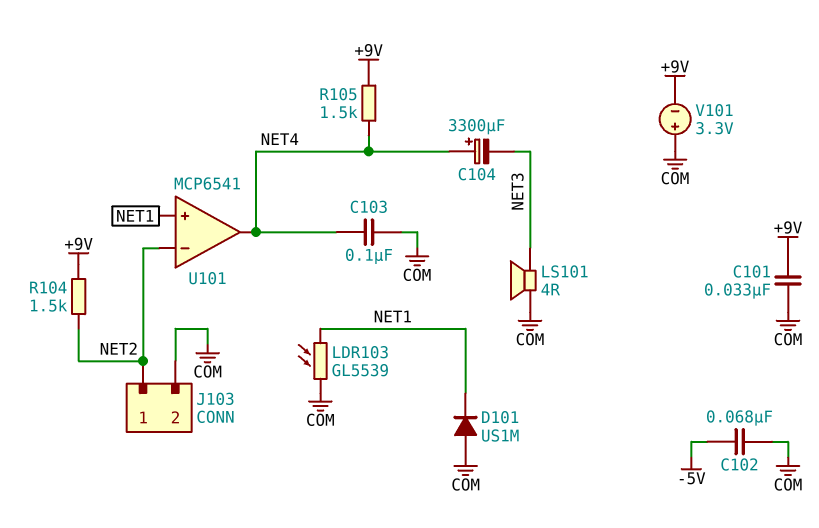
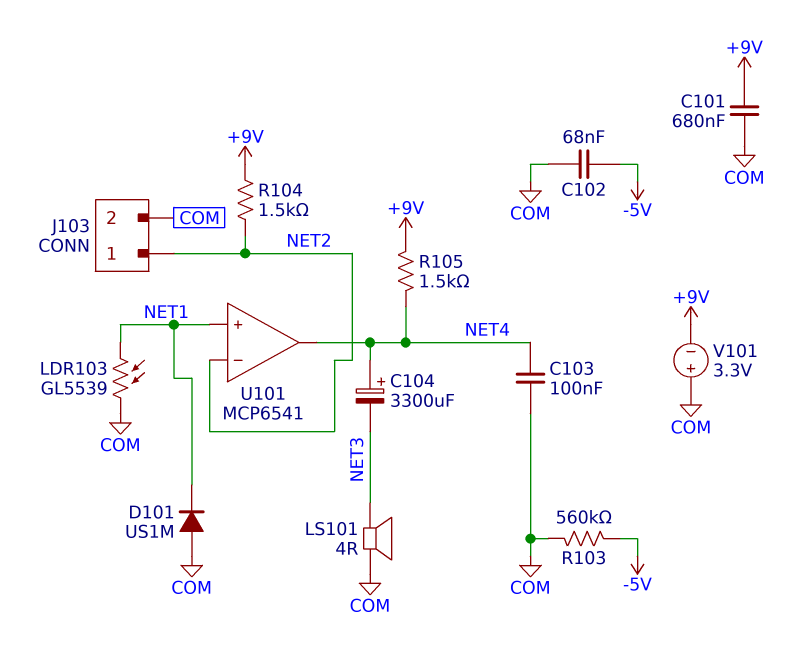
C101: 33nF (+9V, COM) -> 680nF (+9V, COM)
R103: none -> 560k (-5V, COM)

